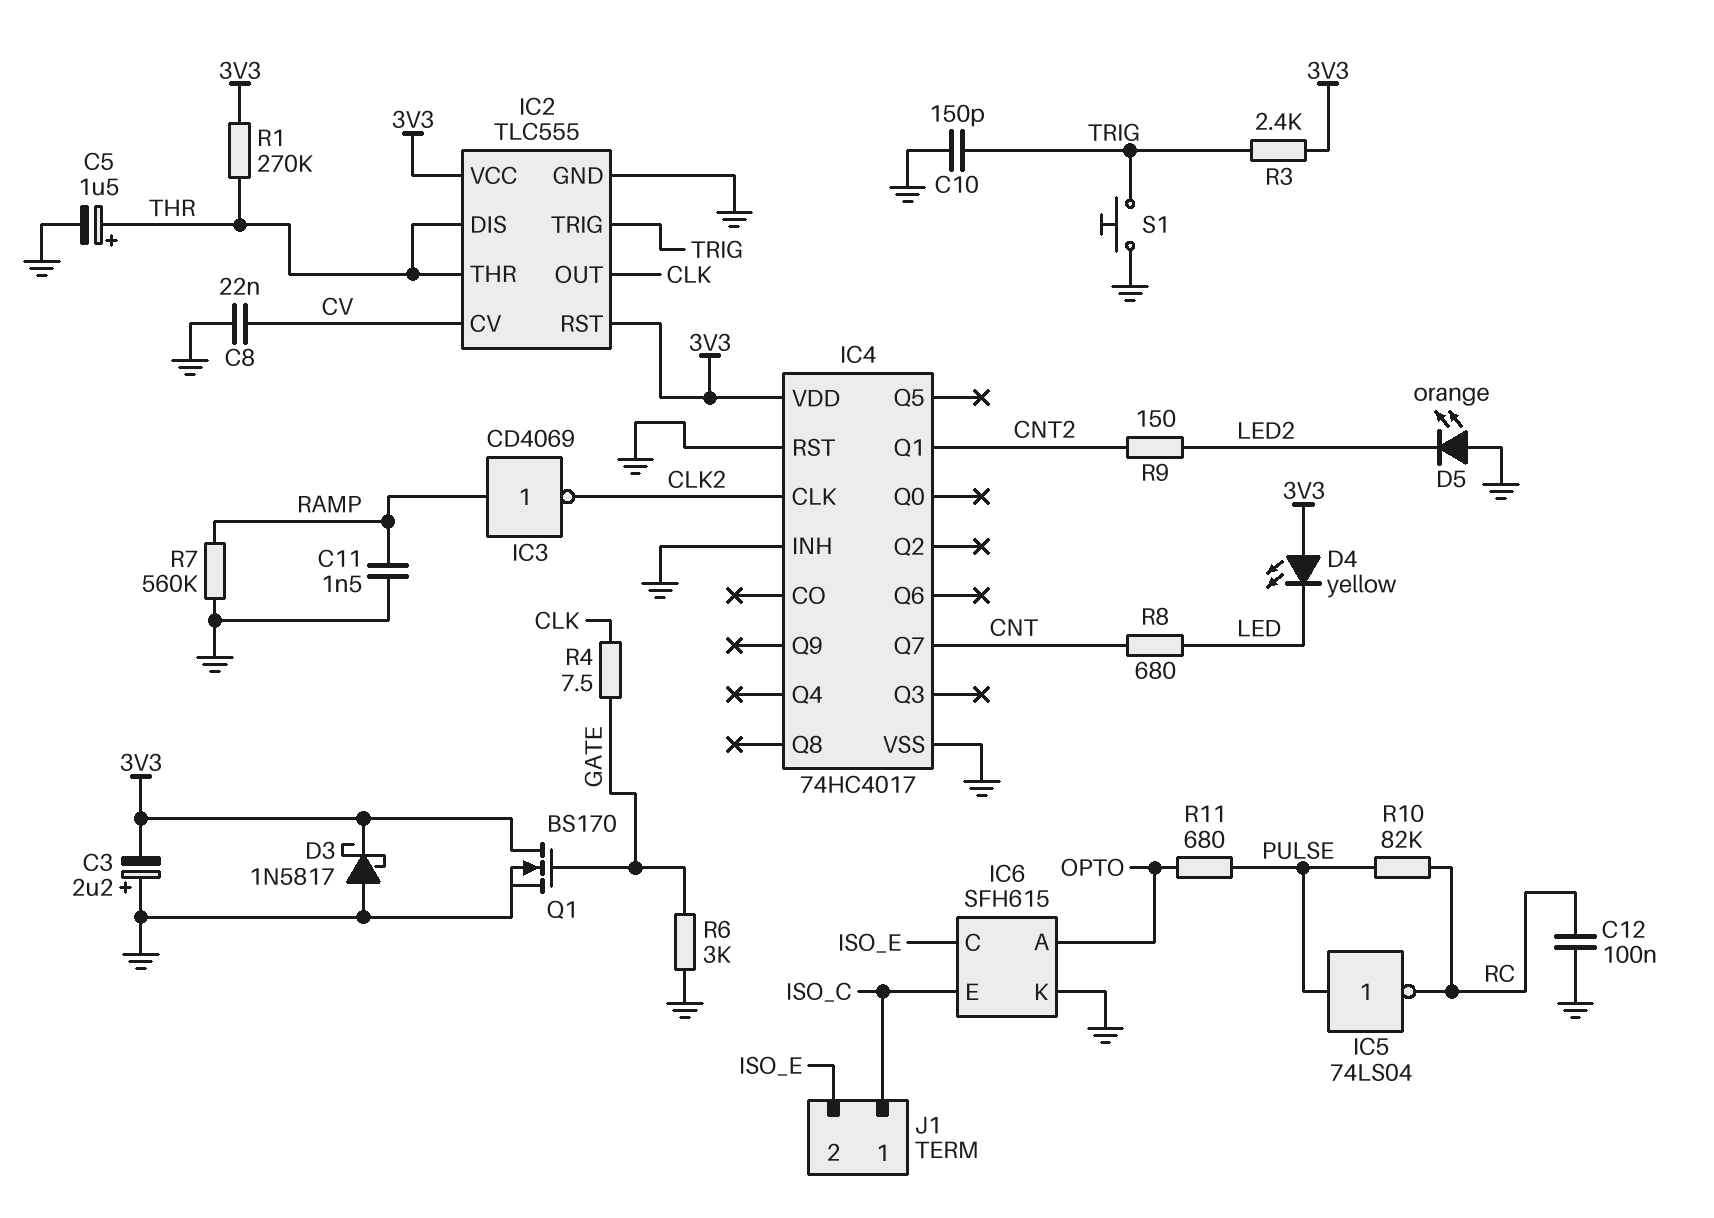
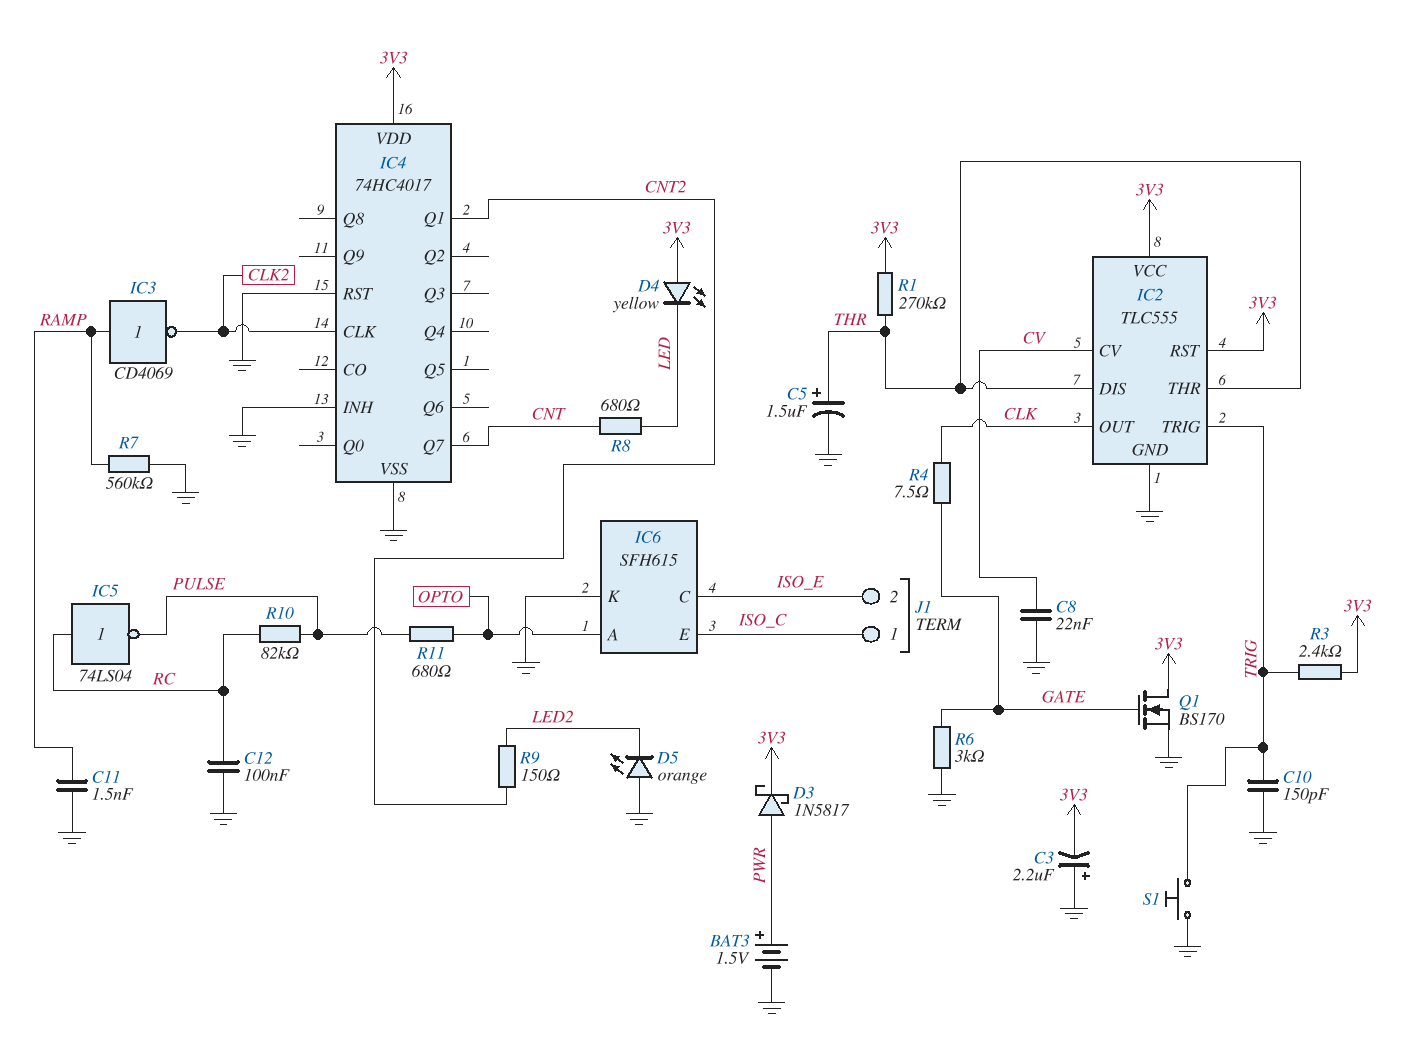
BAT3: none -> 1.5V (plus PWR, minus GND)
D3: schottky 1N5817 (A GND, K 3V3) -> schottky 1N5817 (A PWR, K 3V3)
IC5: NOT 74LS04 (in PULSE, out RC) -> NOT 74LS04 (in RC, out PULSE)

